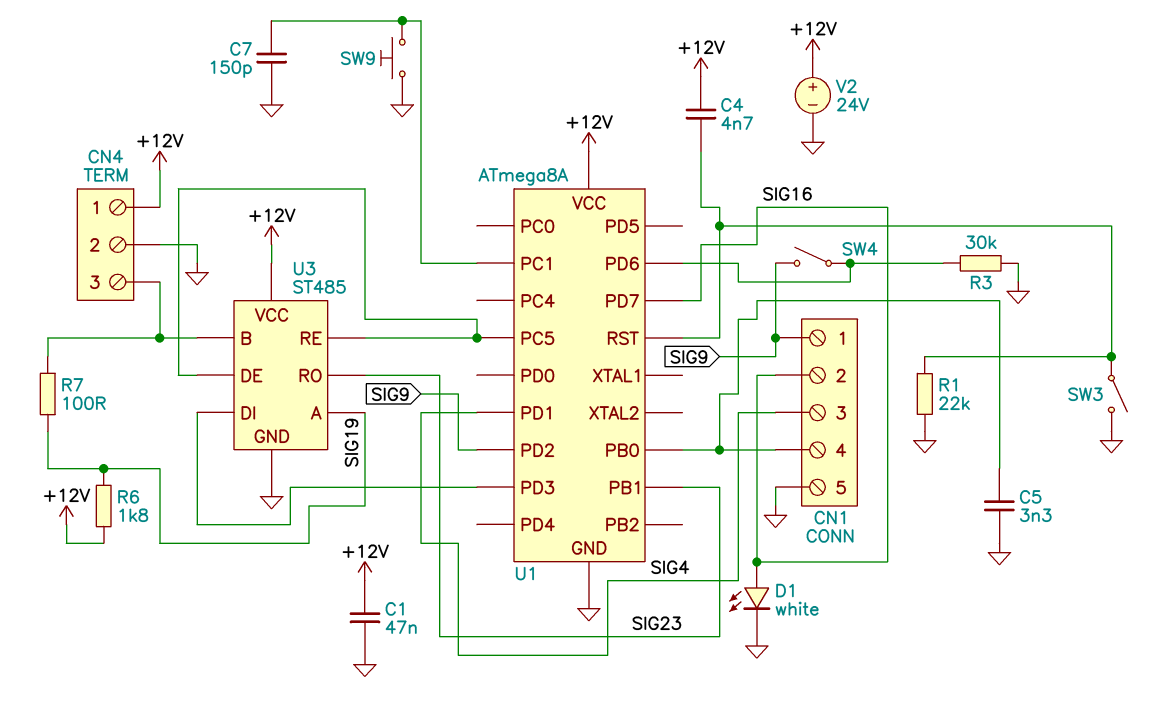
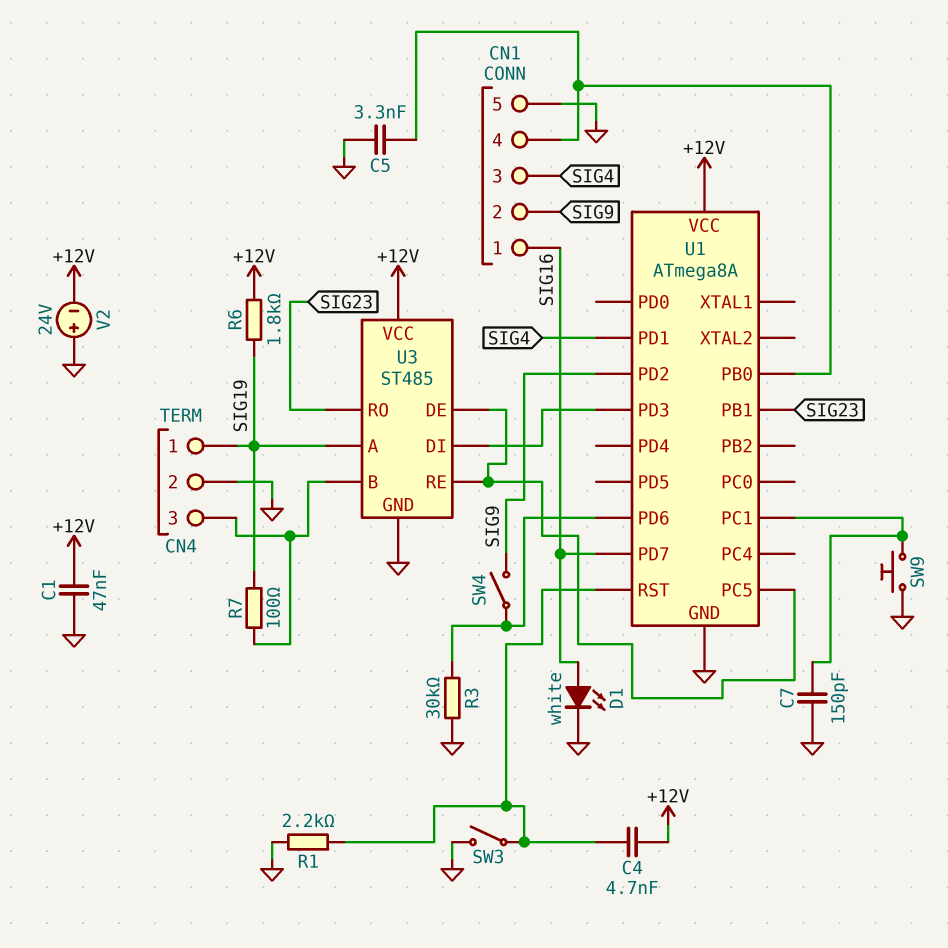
CN1 pin 1: SIG9 -> SIG16
CN1 pin 2: SIG16 -> SIG9
CN4 pin 1: +12V -> SIG19
R1: 22k (GND, U1/RST) -> 2.2k (GND, U1/RST)
V2: 24V (plus +12V, minus GND) -> 24V (plus GND, minus +12V)

